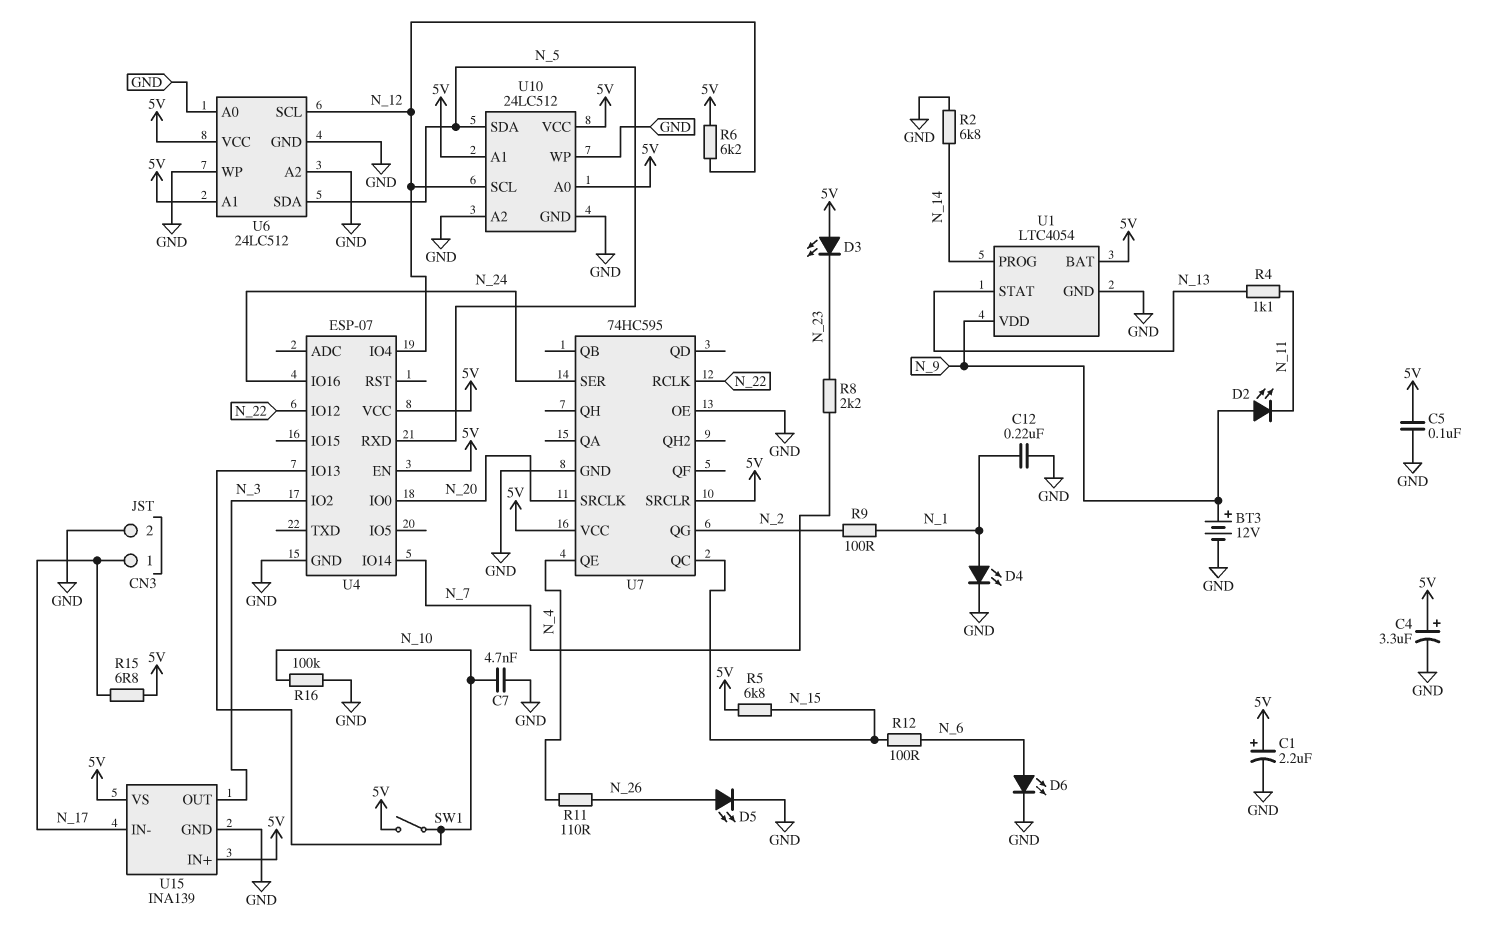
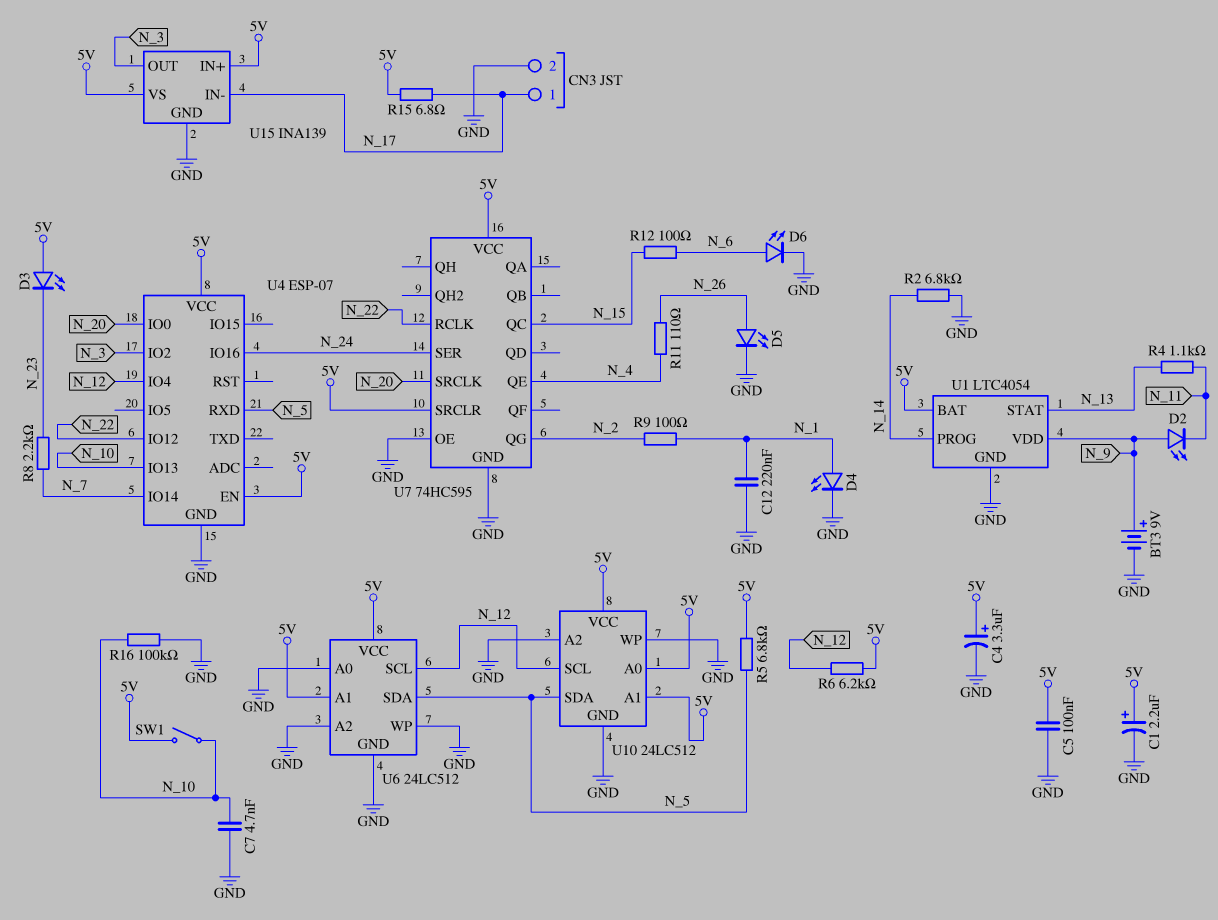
BT3: 12V (plus N_9, minus GND) -> 9V (plus N_9, minus GND)
R5: 6.8k (5V, N_15) -> 6.8k (5V, N_5)

